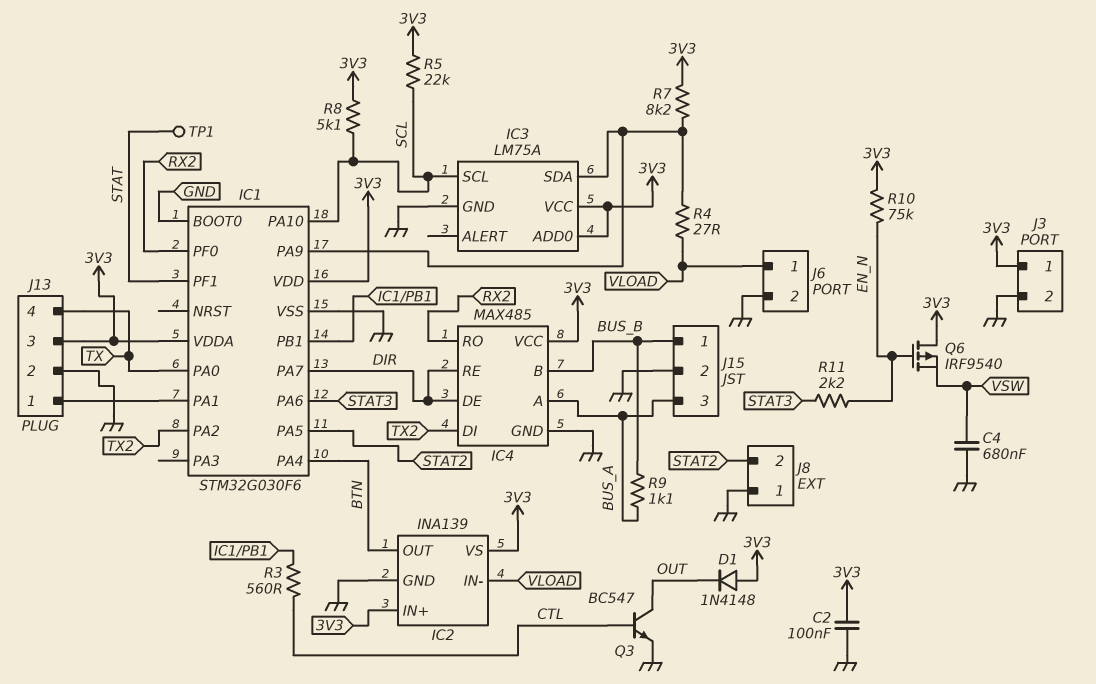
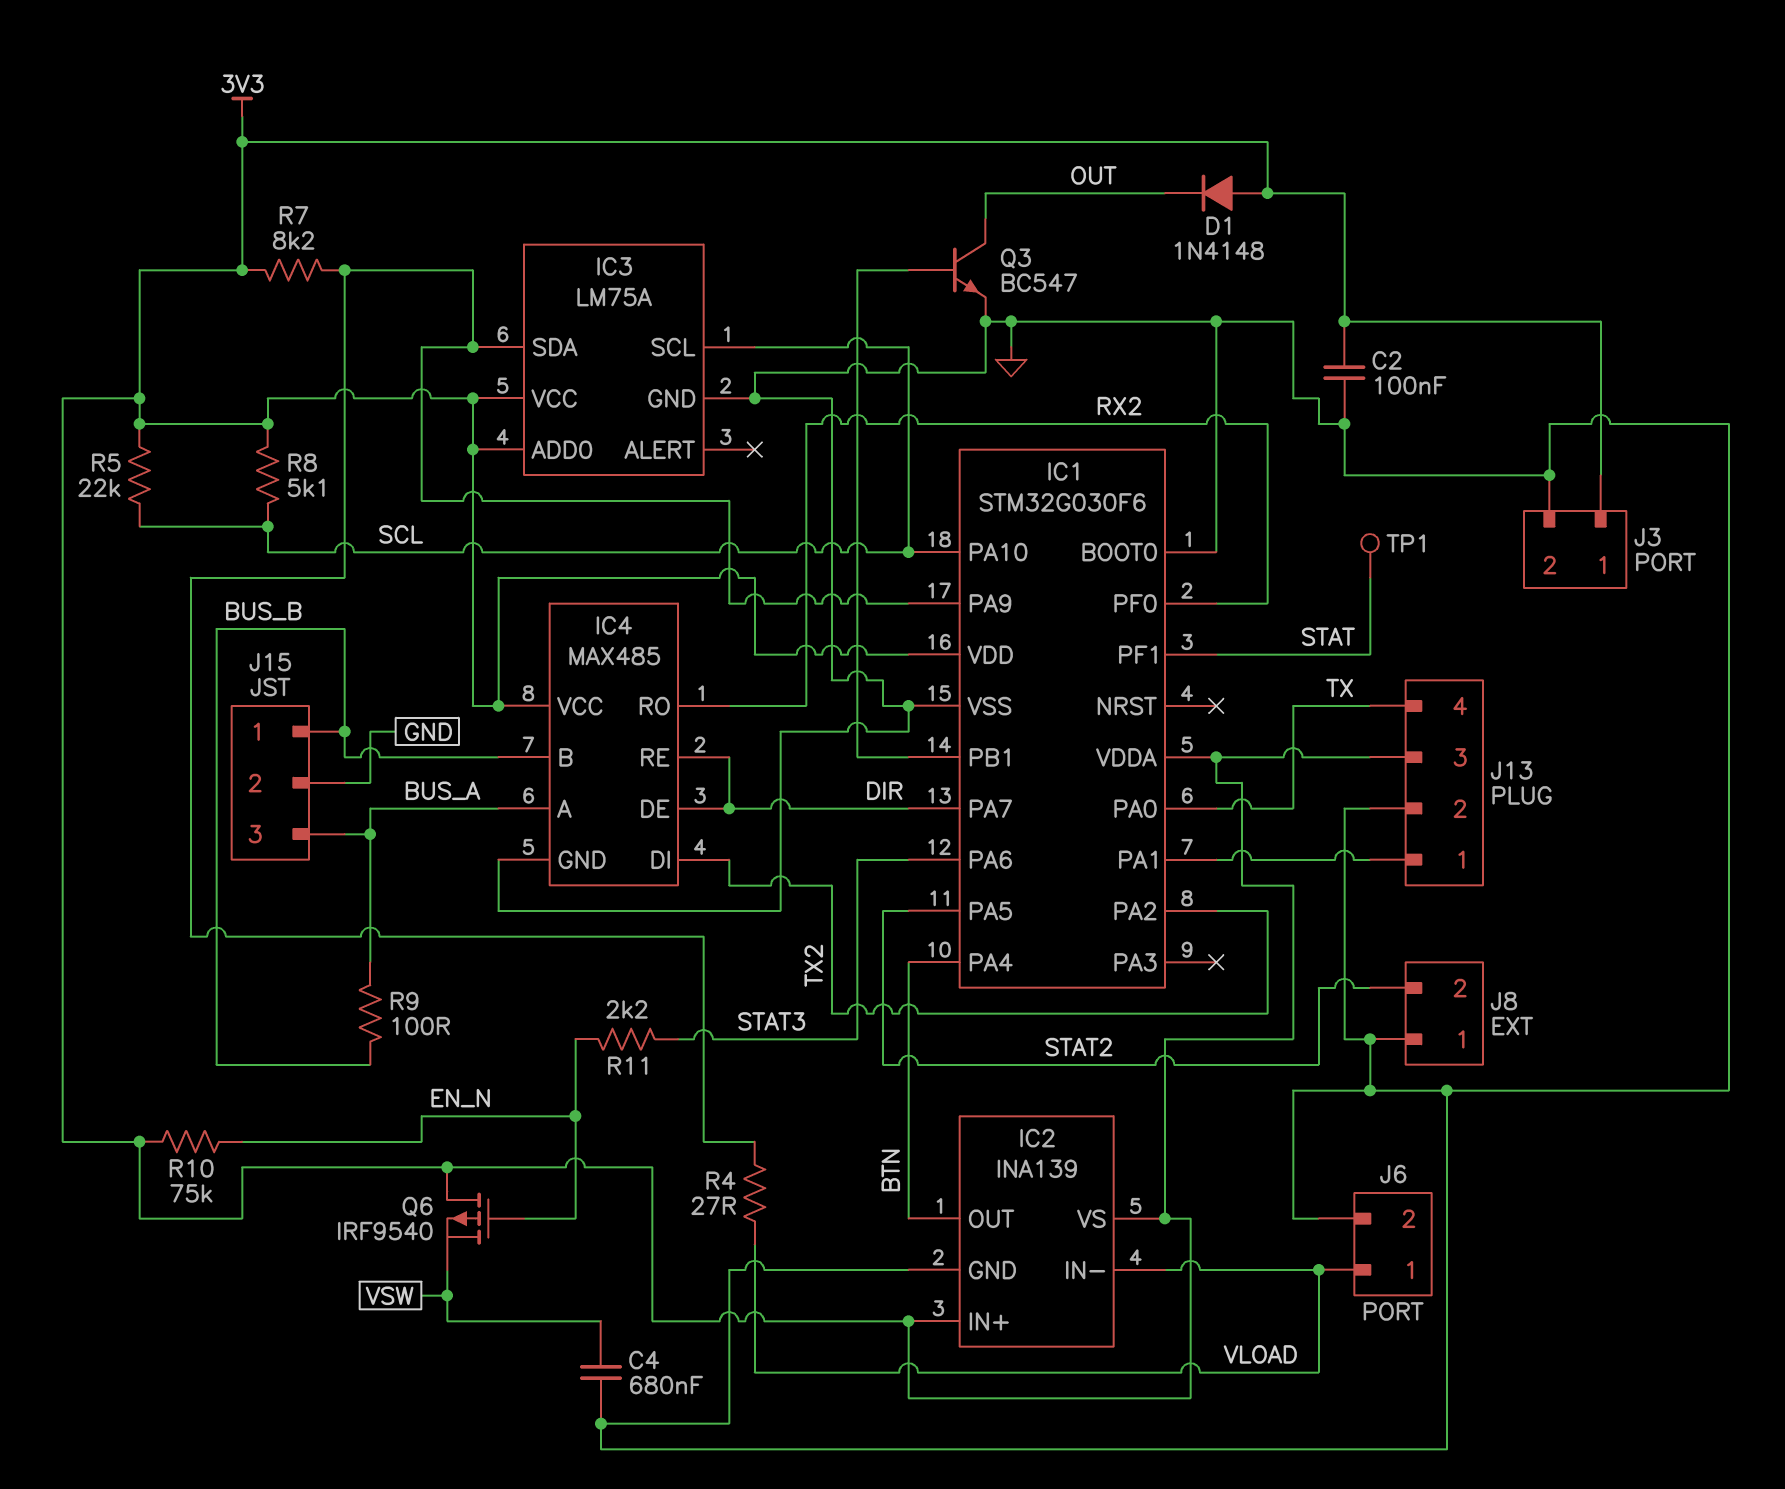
Q3: NPN BC547 (B CTL, C OUT, E GND) -> NPN BC547 (B IC1/PB1, C OUT, E GND)
R3: 560 (CTL, IC1/PB1) -> none
R9: 1.1k (BUS_A, BUS_B) -> 100 (BUS_A, BUS_B)

